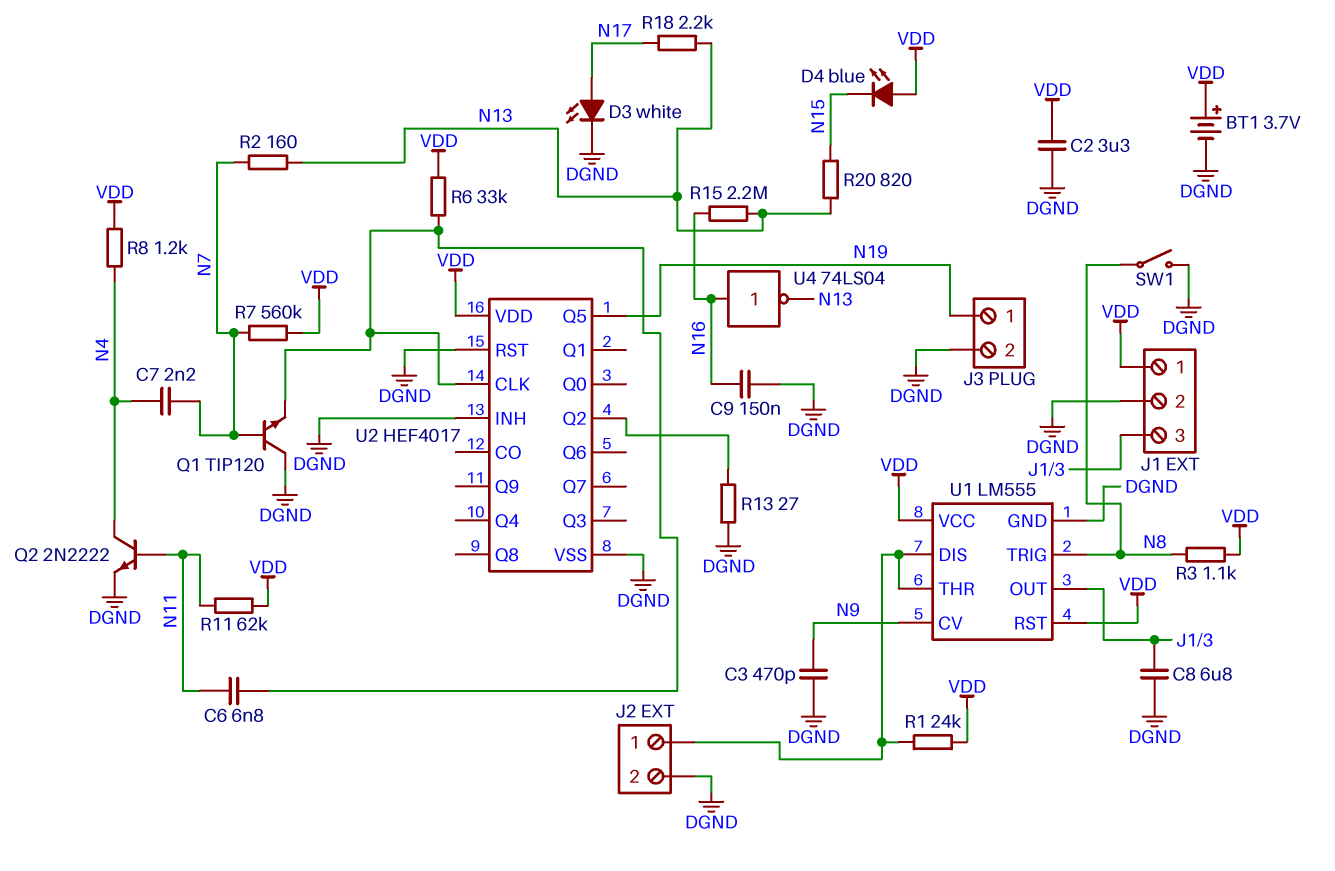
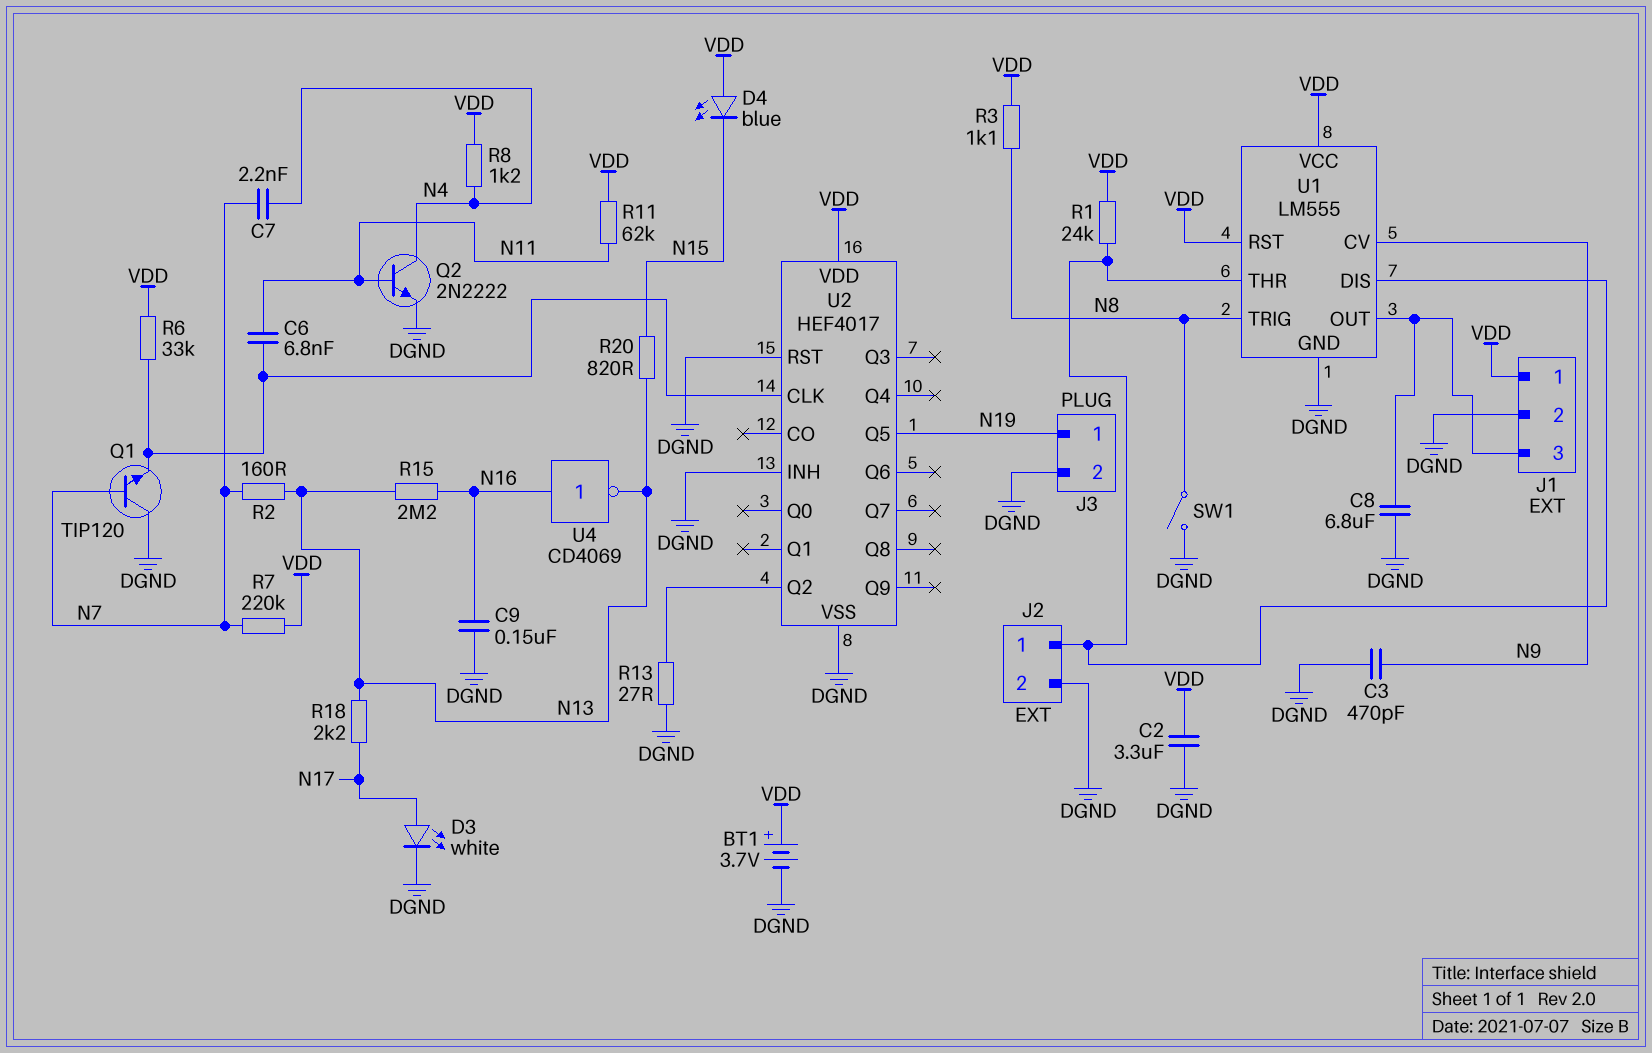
R7: 560k (N7, VDD) -> 220k (N7, VDD)
U4: NOT 74LS04 (in N16, out N13) -> NOT CD4069 (in N16, out N13)

